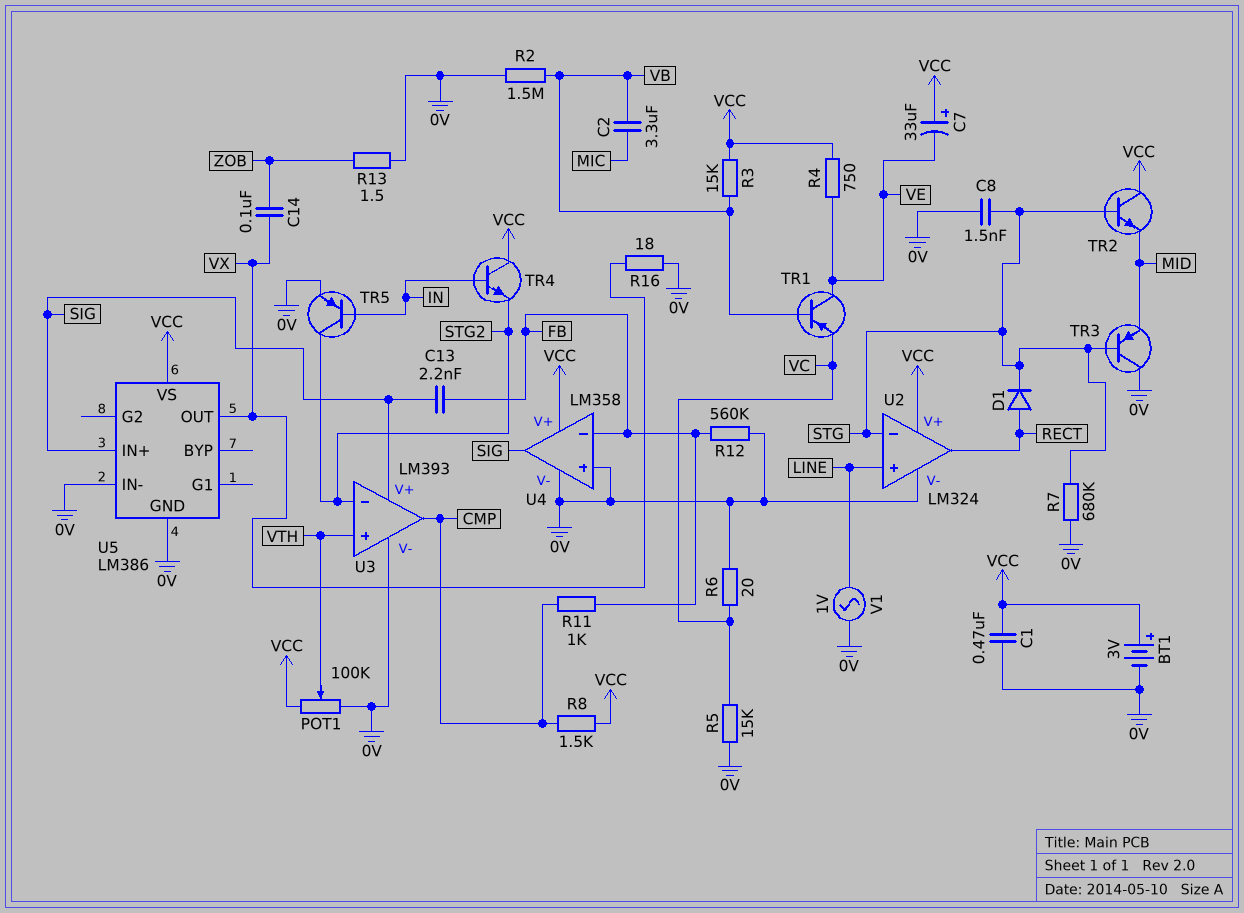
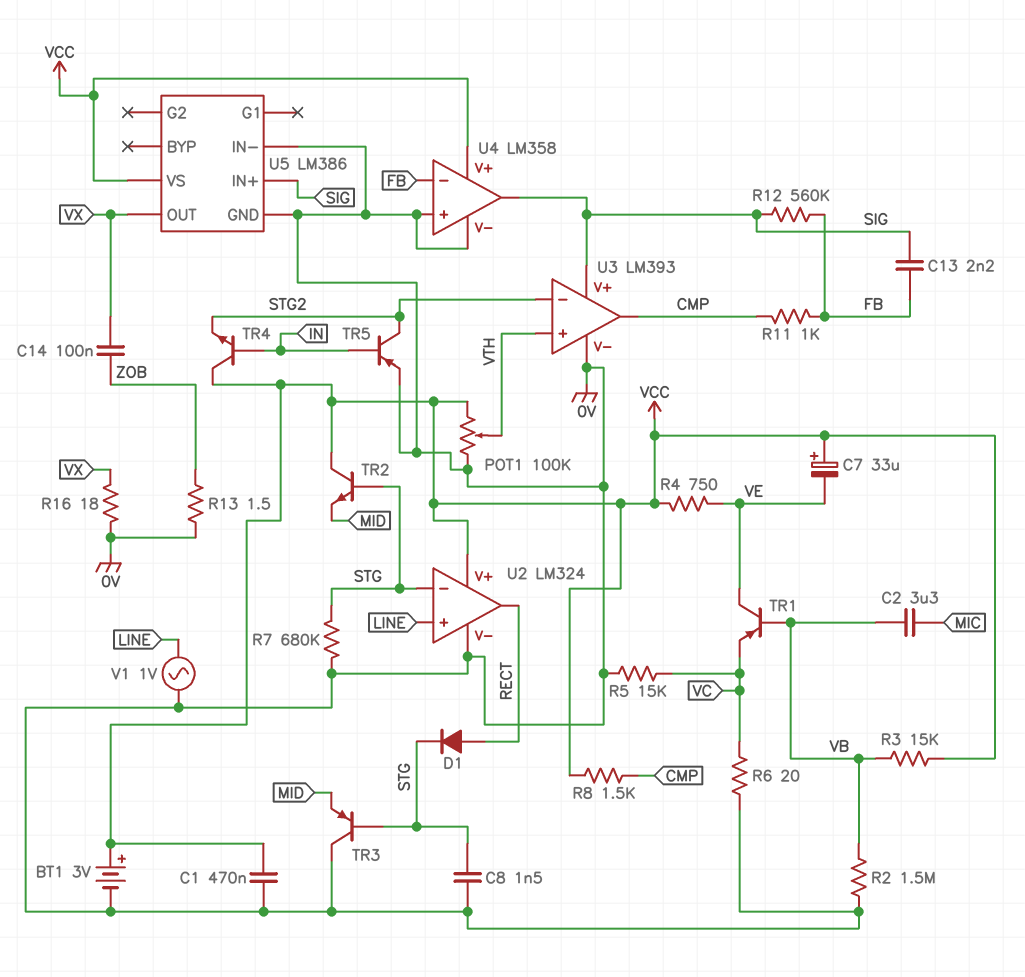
R12: 560k (0V, FB) -> 560k (FB, SIG)

